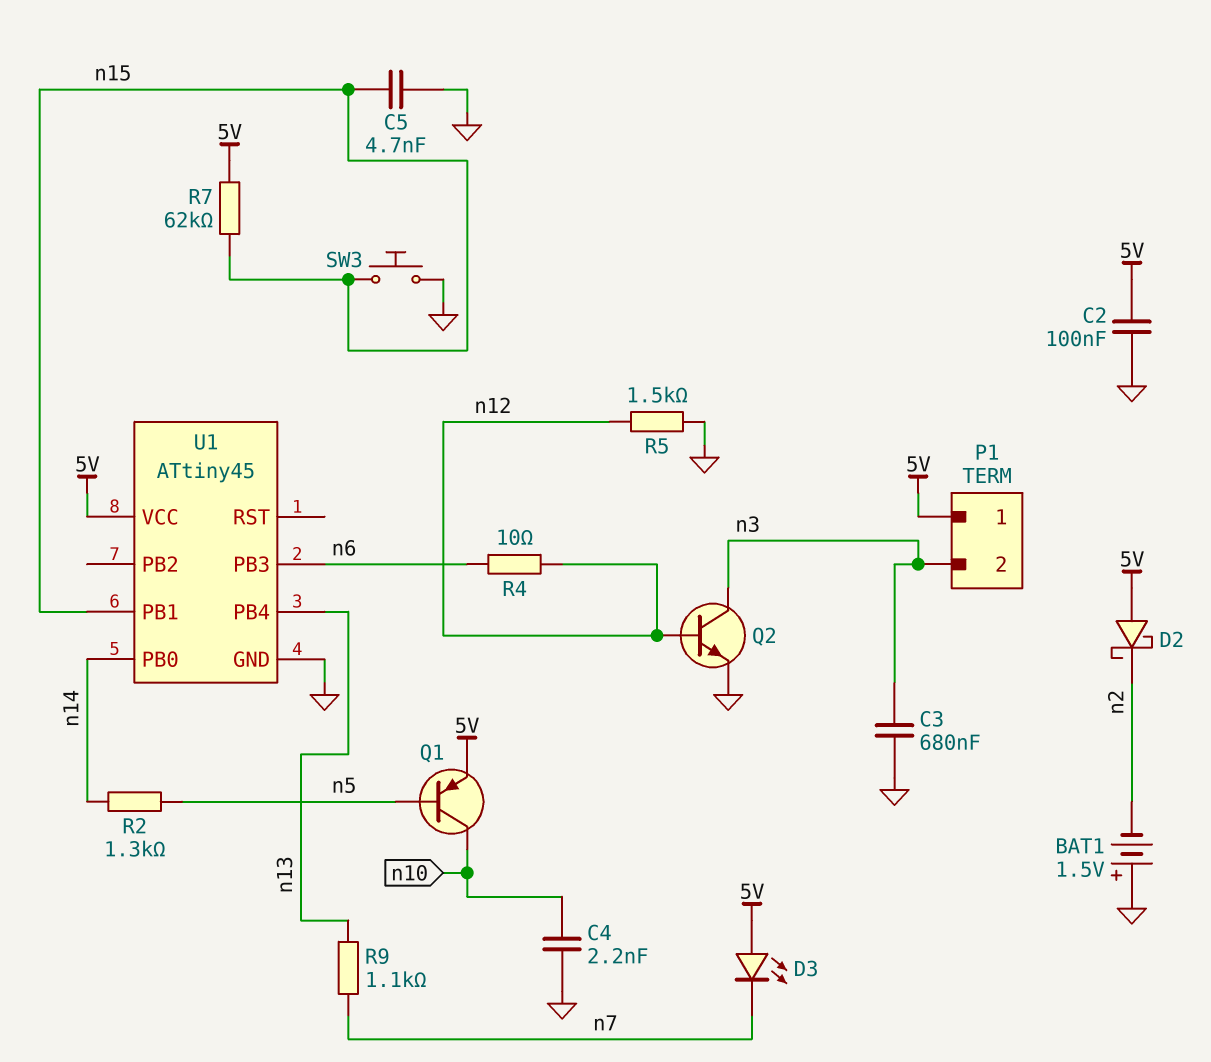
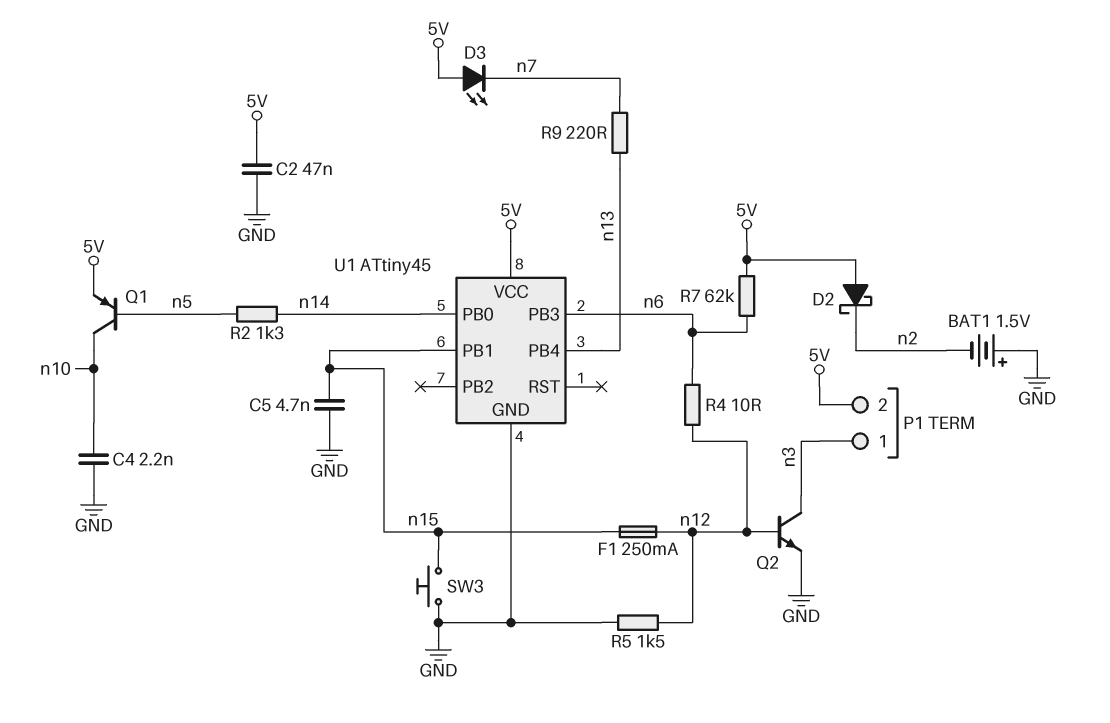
C2: 100nF (5V, GND) -> 47nF (5V, GND)
C3: 680nF (GND, n3) -> none
F1: none -> 250mA (n12, n15)
P1 pin 1: 5V -> n3
P1 pin 2: n3 -> 5V
R7: 62k (5V, n15) -> 62k (5V, n6)
R9: 1.1k (n7, n13) -> 220 (n7, n13)

